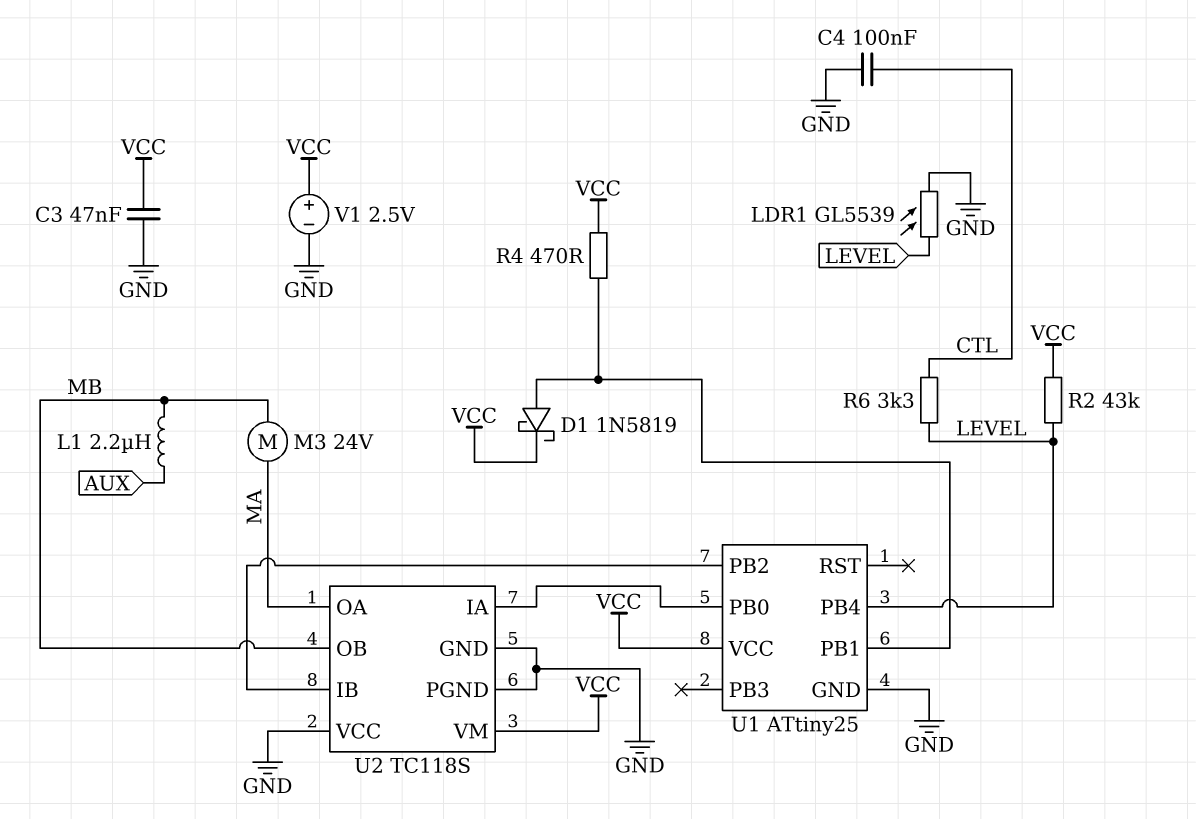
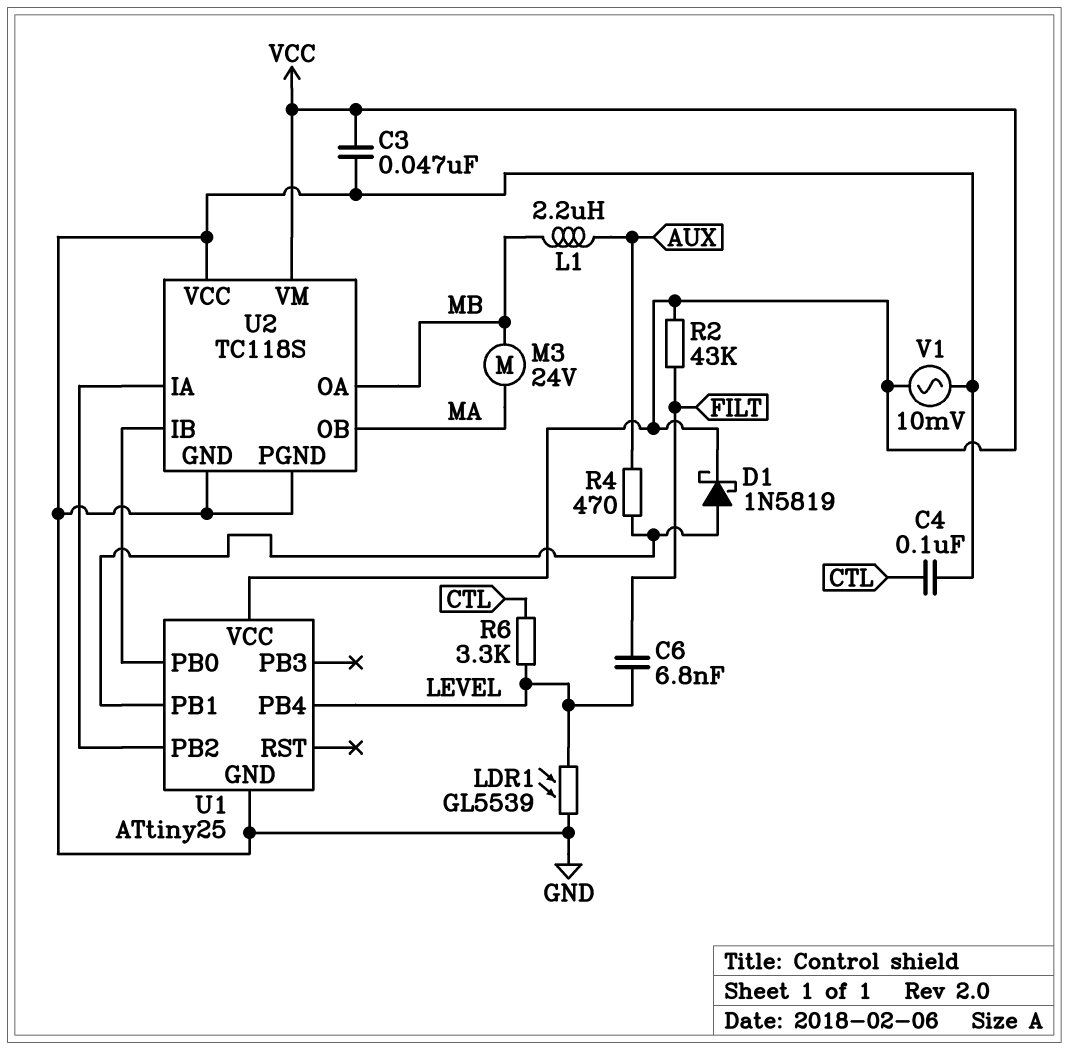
C6: none -> 6.8nF (FILT, LEVEL)
R2: 43k (LEVEL, VCC) -> 43k (FILT, VCC)
R4: 470 (U1/PB1, VCC) -> 470 (AUX, U1/PB1)
U2 pin IA: U1/PB0 -> U1/PB2
U2 pin IB: U1/PB2 -> U1/PB0
U2 pin OA: MA -> MB
U2 pin OB: MB -> MA
V1: 2.5V (plus VCC, minus GND) -> AC 10mV (GND, VCC)

